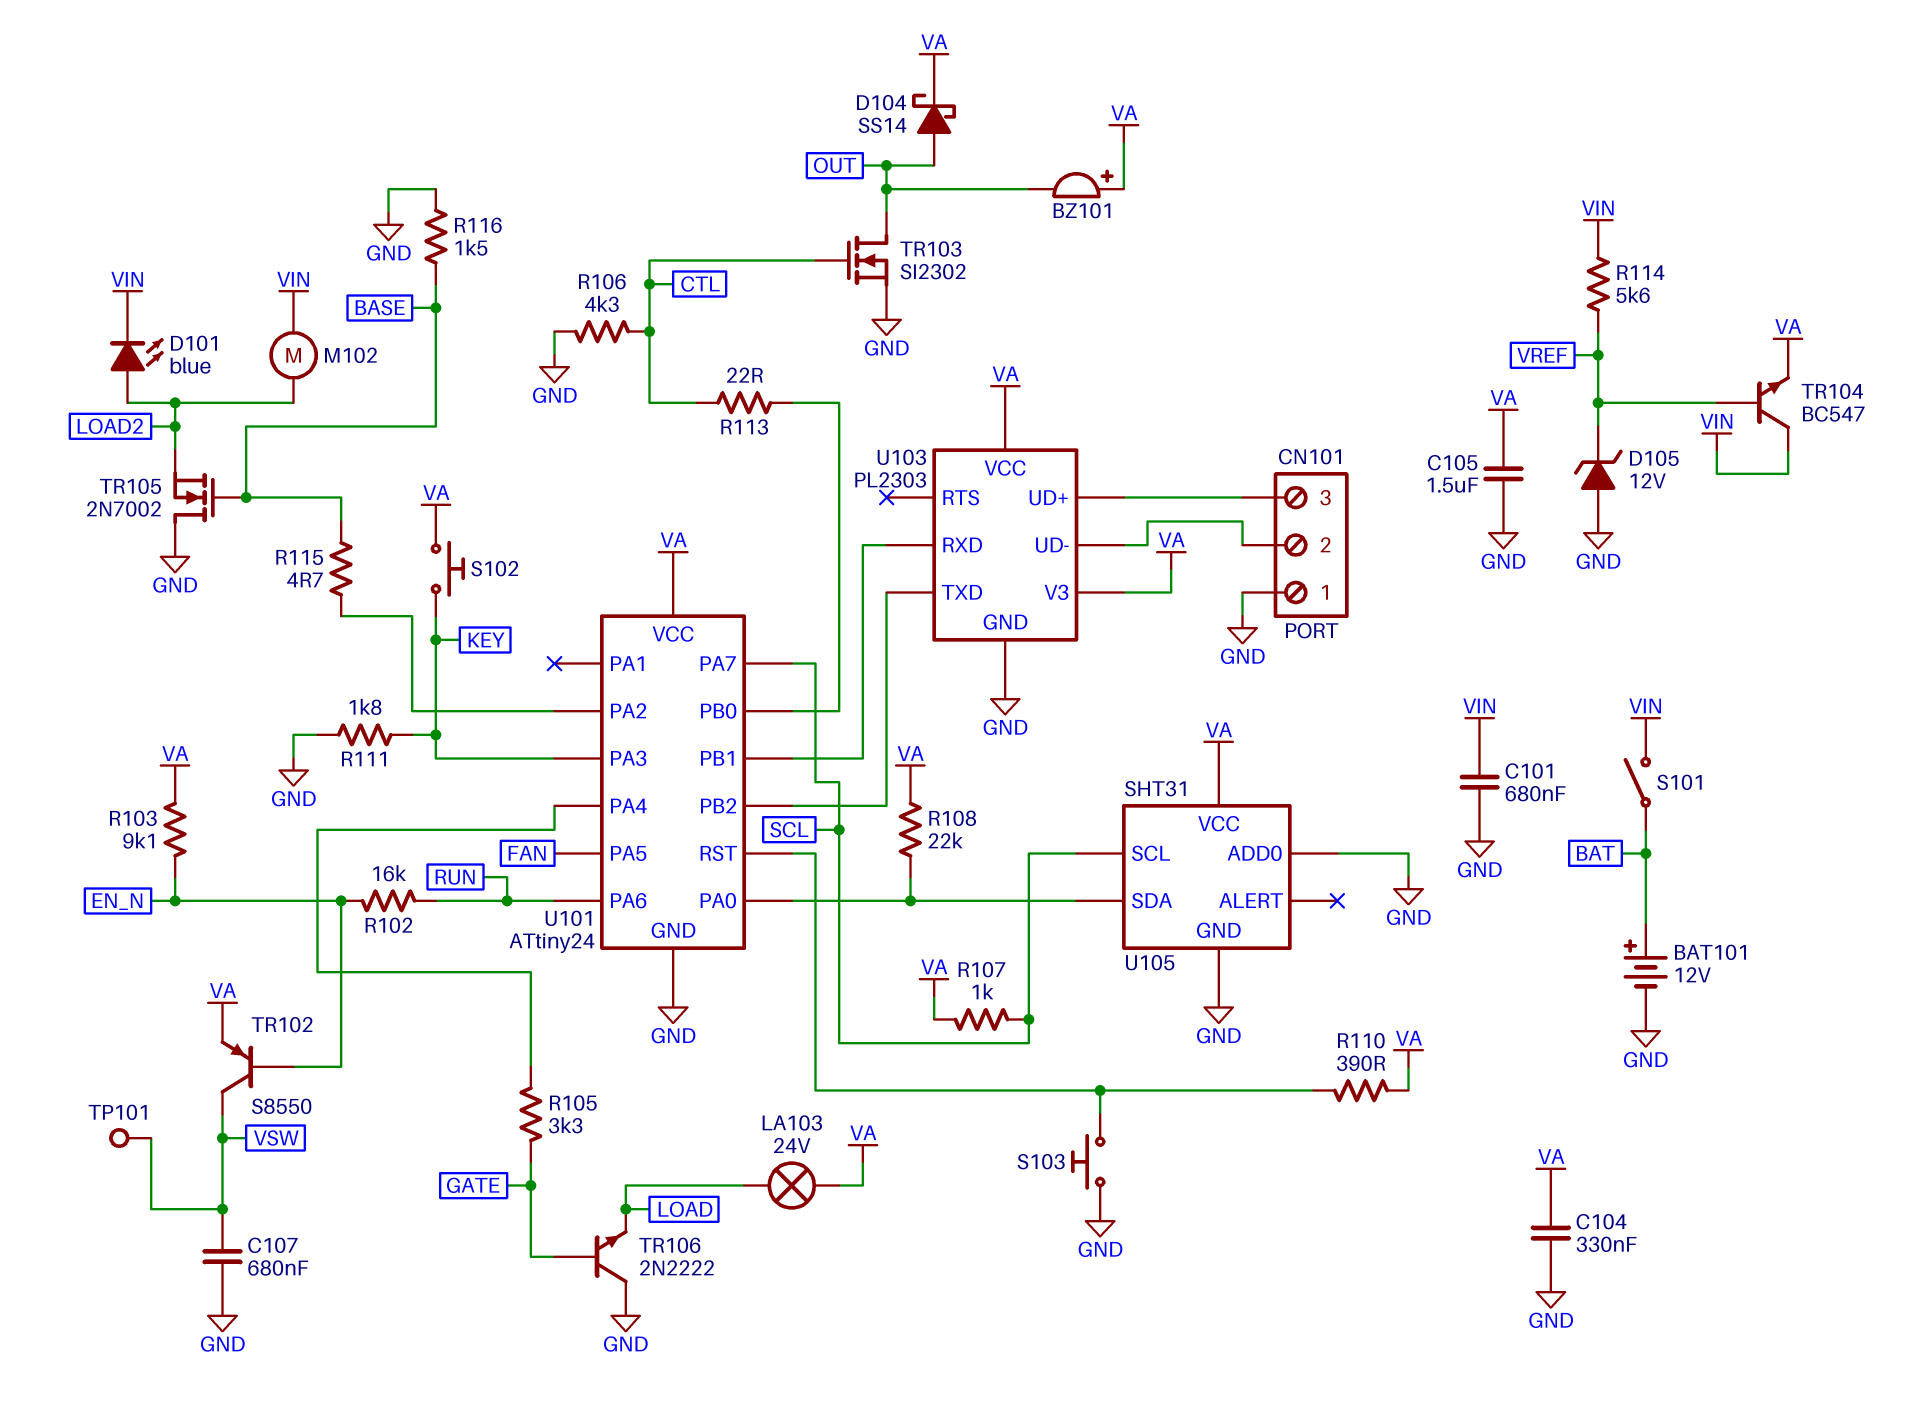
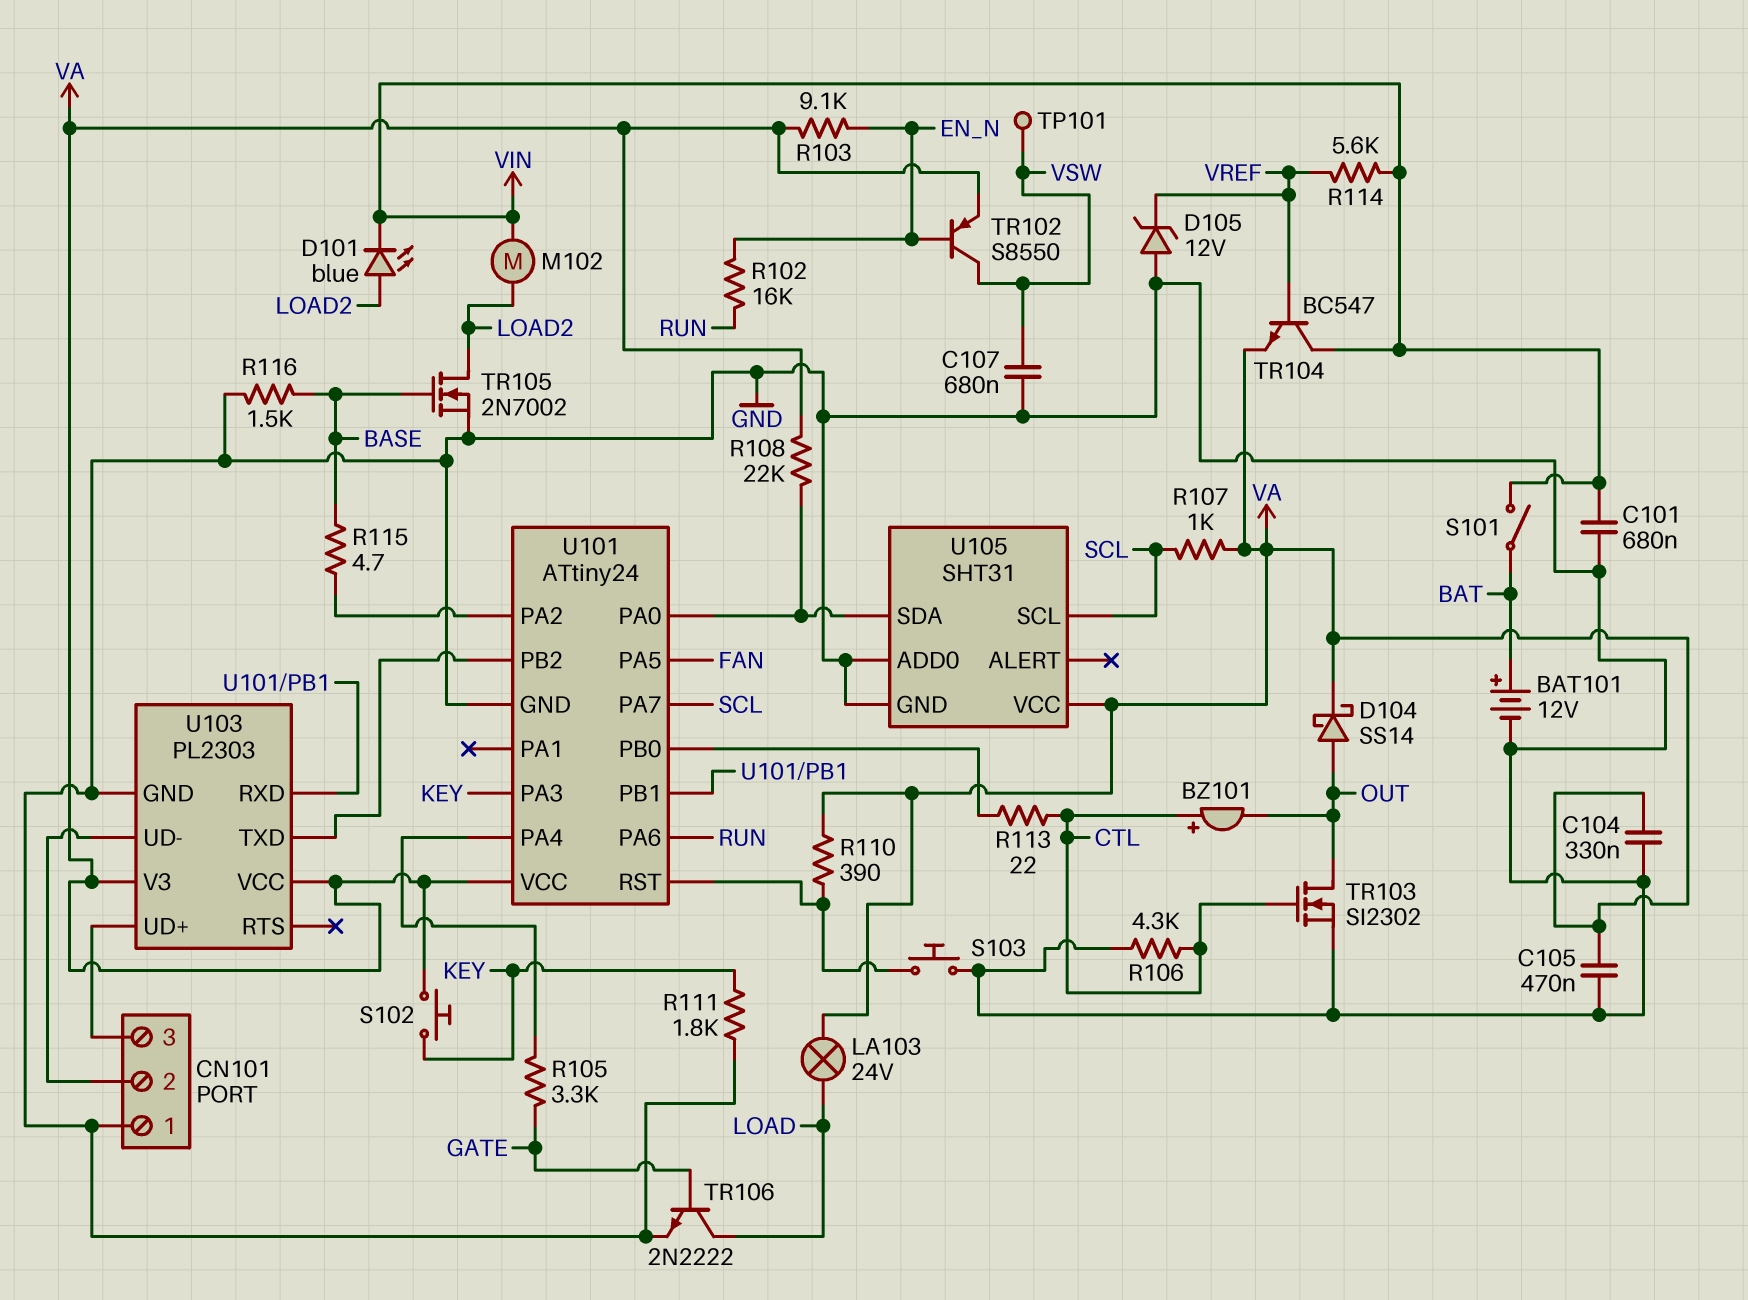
BZ101: buzzer (plus VA, minus OUT) -> buzzer (plus CTL, minus OUT)
C105: 1.5uF (GND, VA) -> 470nF (GND, VA)
TR105: NMOS 2N7002 (G BASE, D GND, S LOAD2) -> NMOS 2N7002 (G BASE, D LOAD2, S GND)
TR106: NPN 2N2222 (B GATE, C GND, E LOAD) -> NPN 2N2222 (B GATE, C LOAD, E GND)

